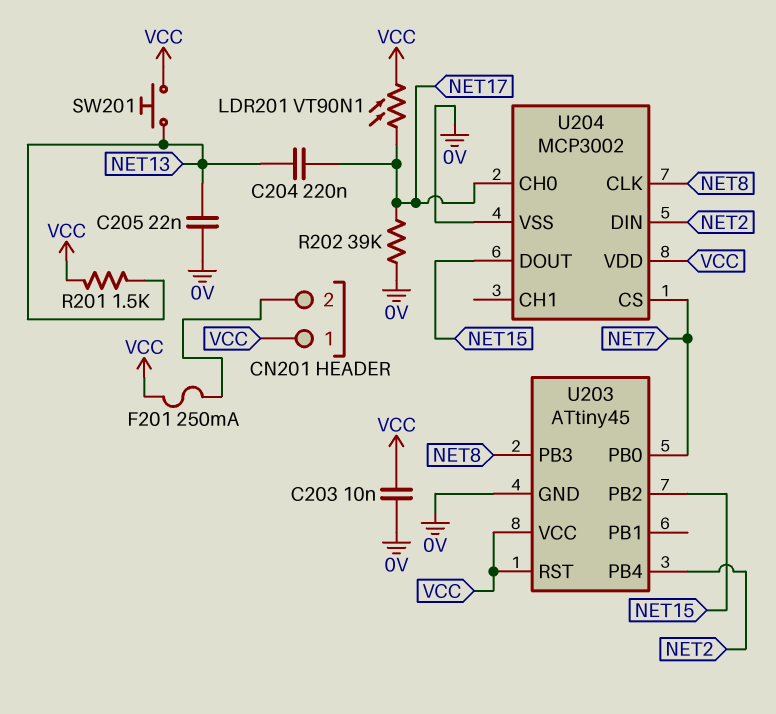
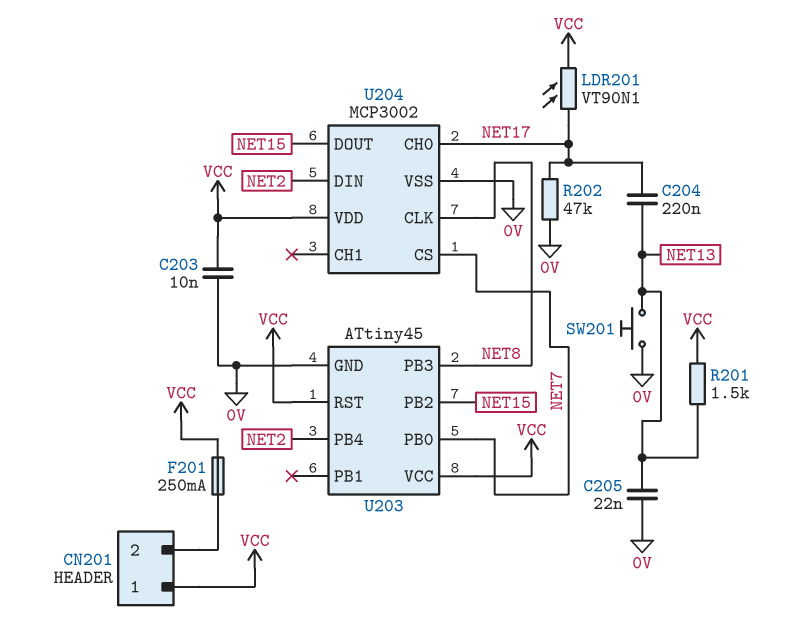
R202: 39k (0V, NET17) -> 47k (0V, NET17)
SW201: button (NET13, VCC) -> button (0V, NET13)

